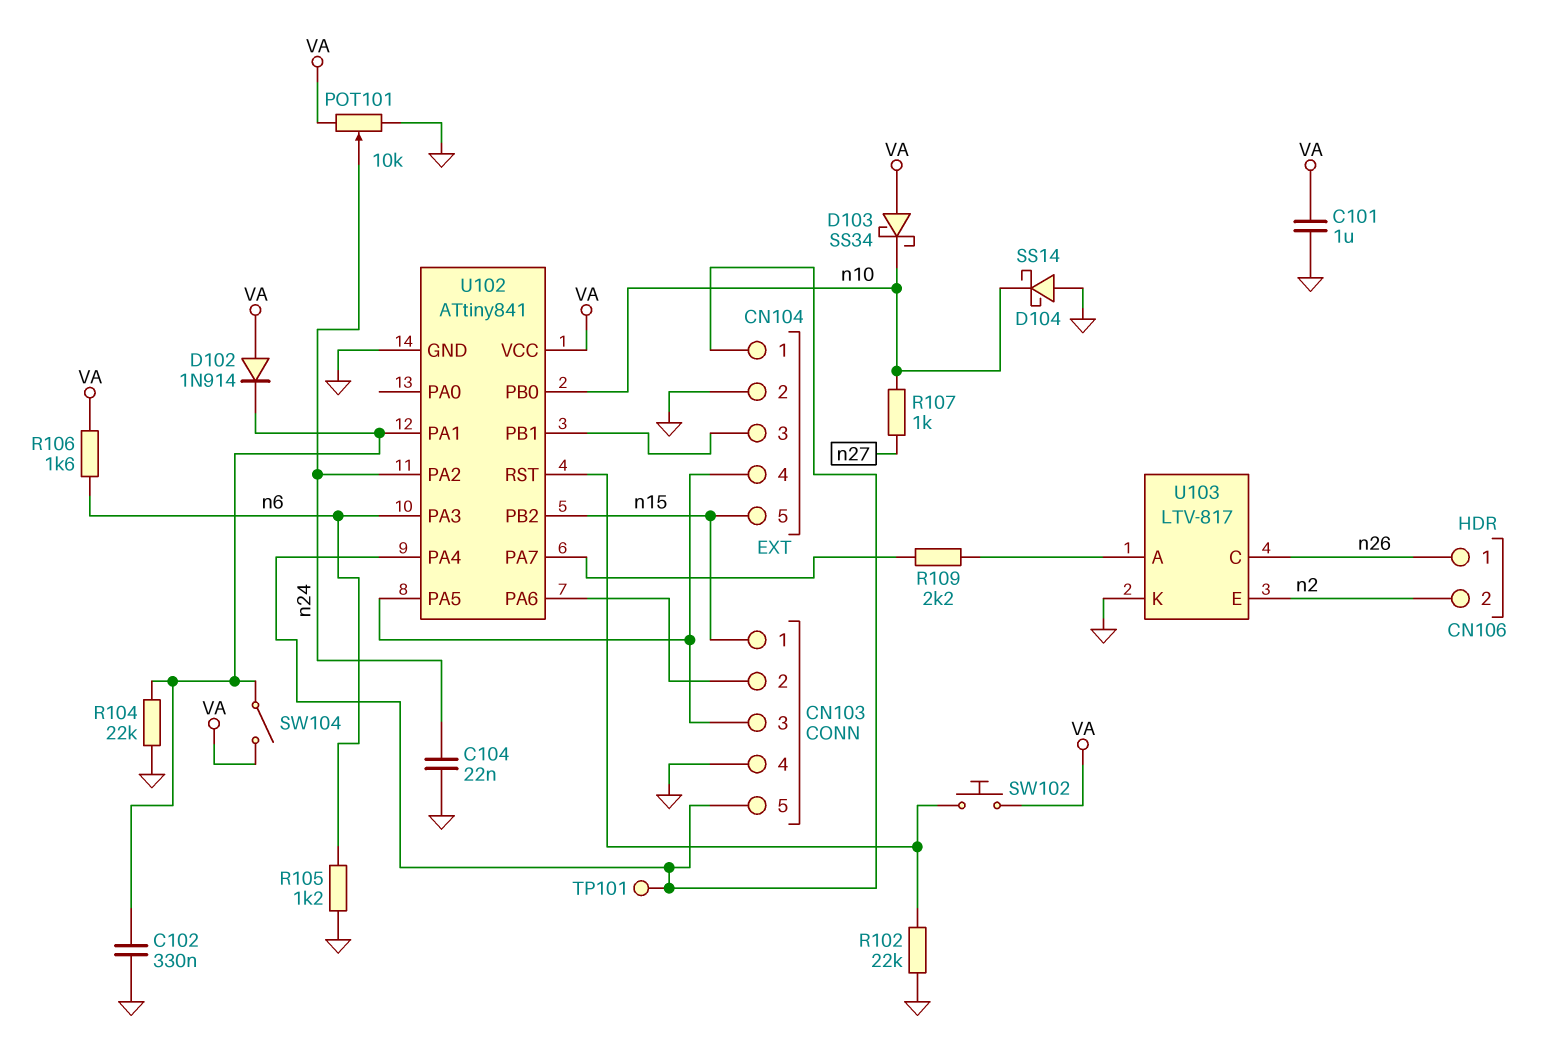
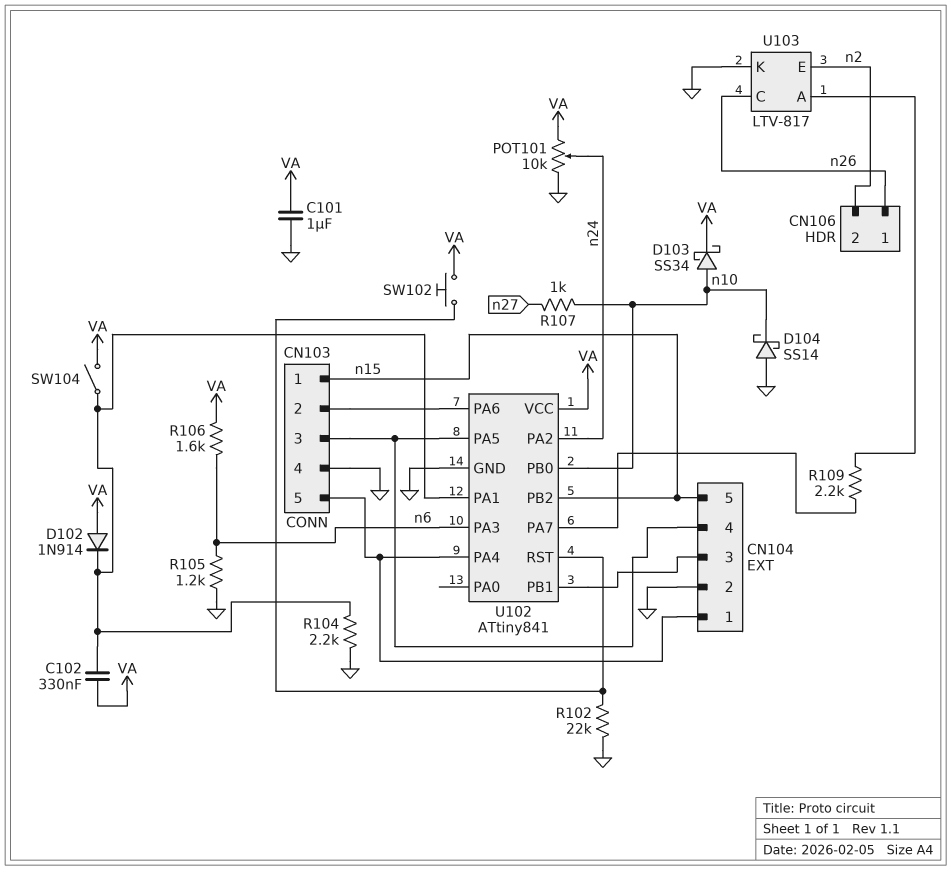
C102: 330nF (GND, U102/PA1) -> 330nF (U102/PA1, VA)
C104: 22nF (GND, n24) -> none
D103: schottky SS34 (A VA, K n10) -> schottky SS34 (A n10, K VA)
R104: 22k (GND, U102/PA1) -> 2.2k (GND, U102/PA1)
TP101: test point (CN103/5) -> none

